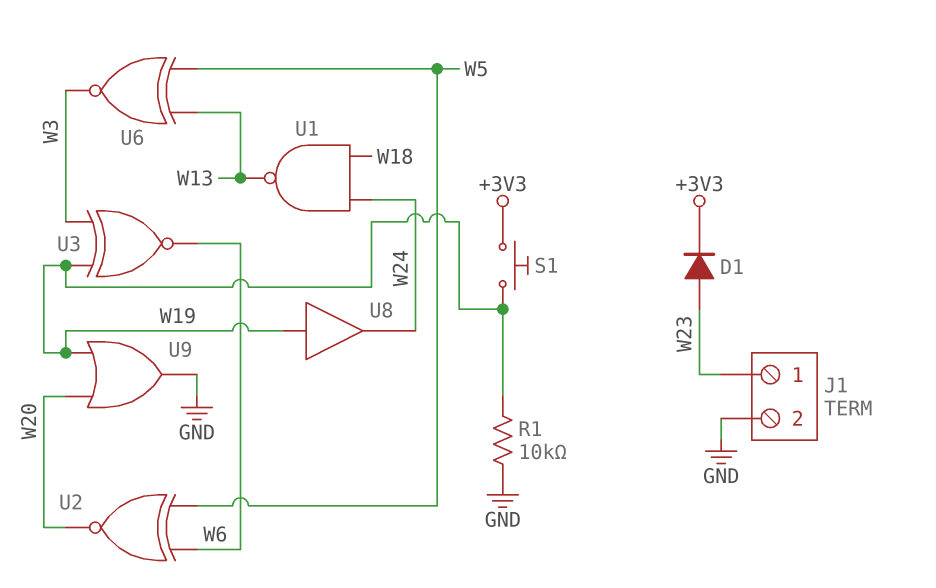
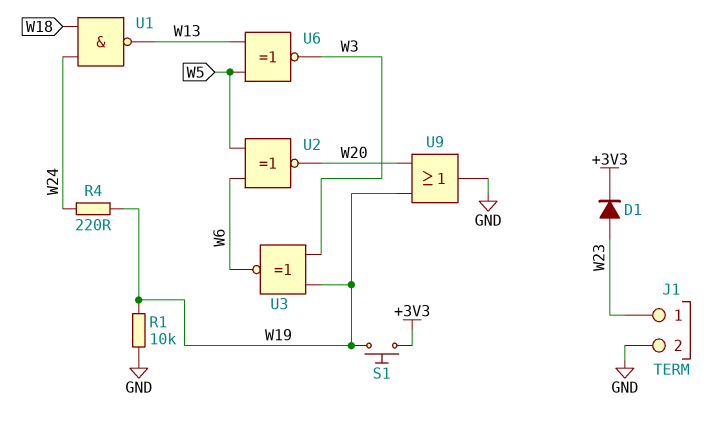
R4: none -> 220 (W19, W24)
U8: buffer (in W19, out W24) -> none

